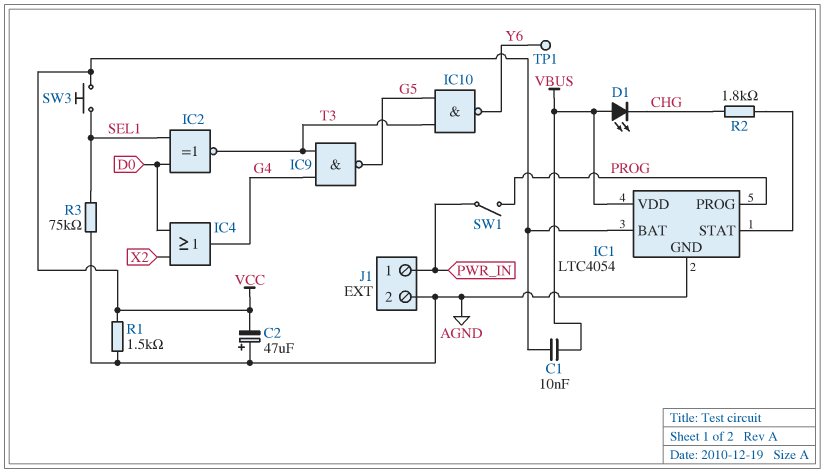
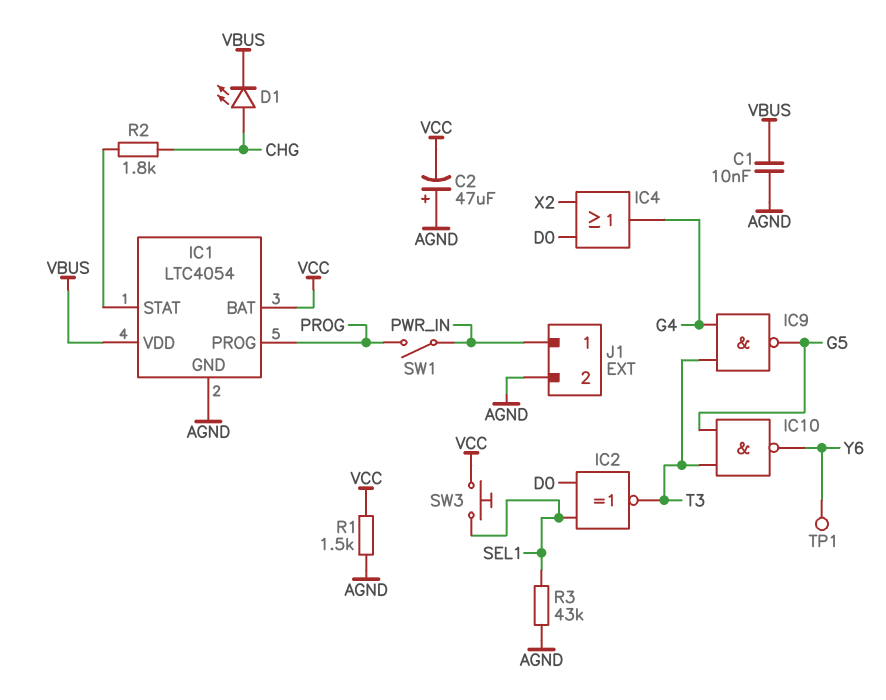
C1: 10nF (VBUS, VCC) -> 10nF (AGND, VBUS)
D1: LED (A VBUS, K CHG) -> LED (A CHG, K VBUS)
R3: 75k (AGND, SEL1) -> 43k (AGND, SEL1)

